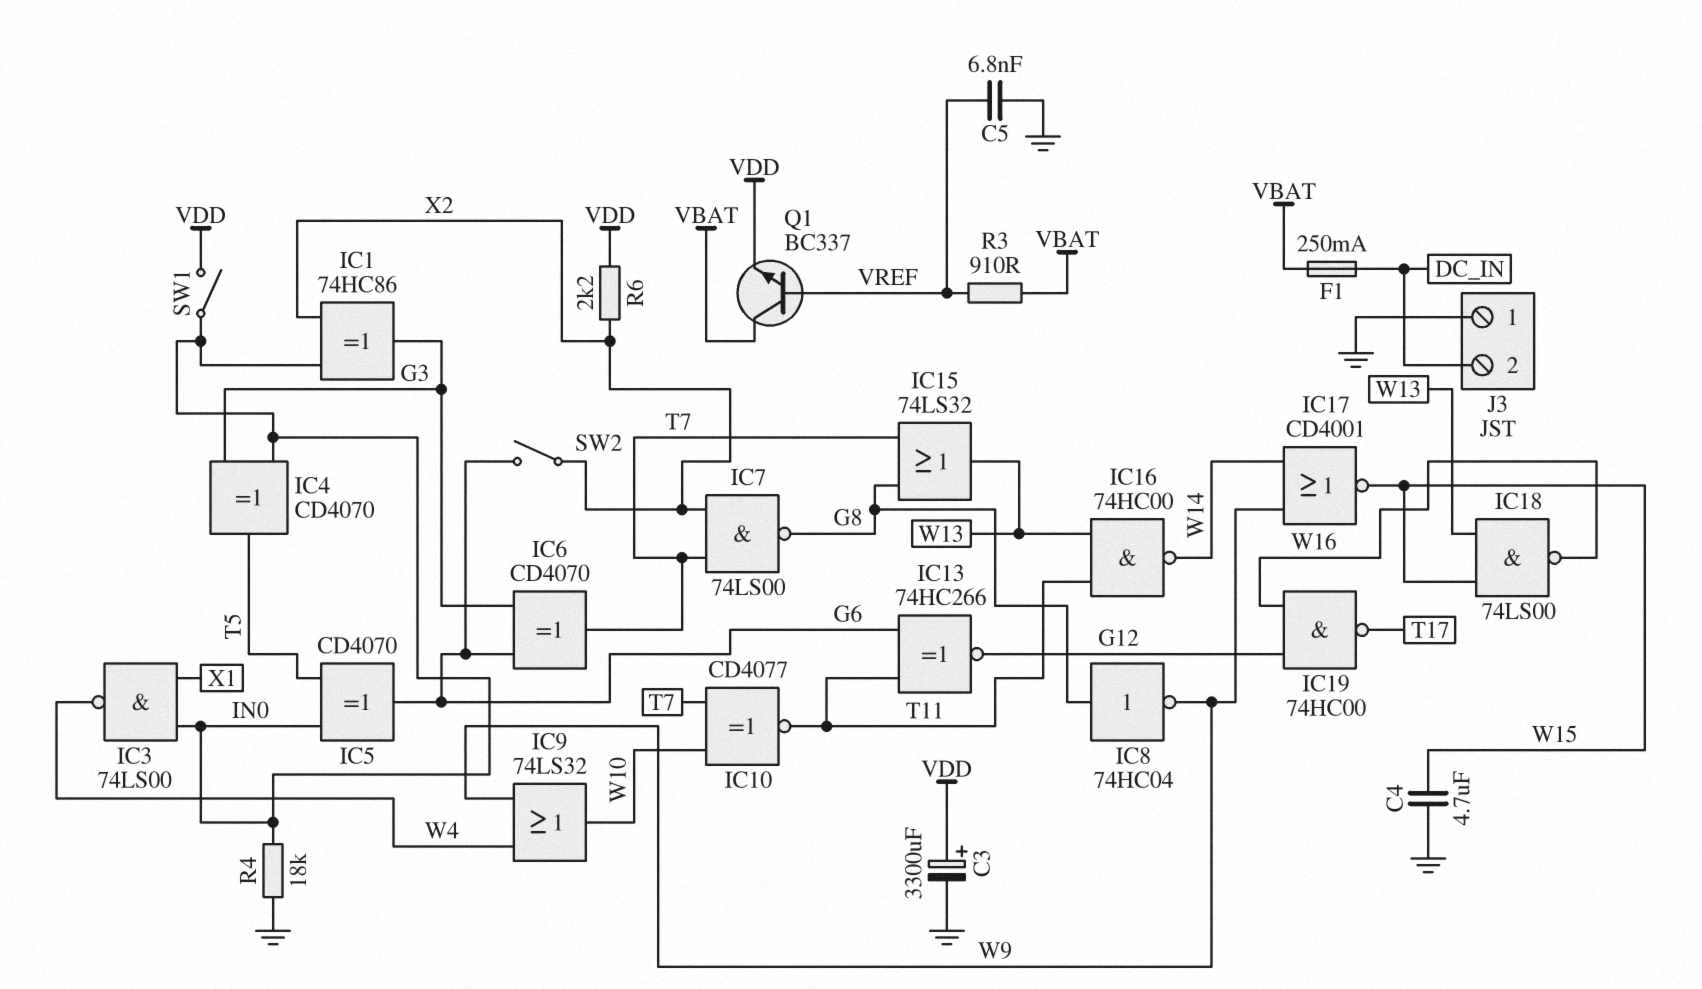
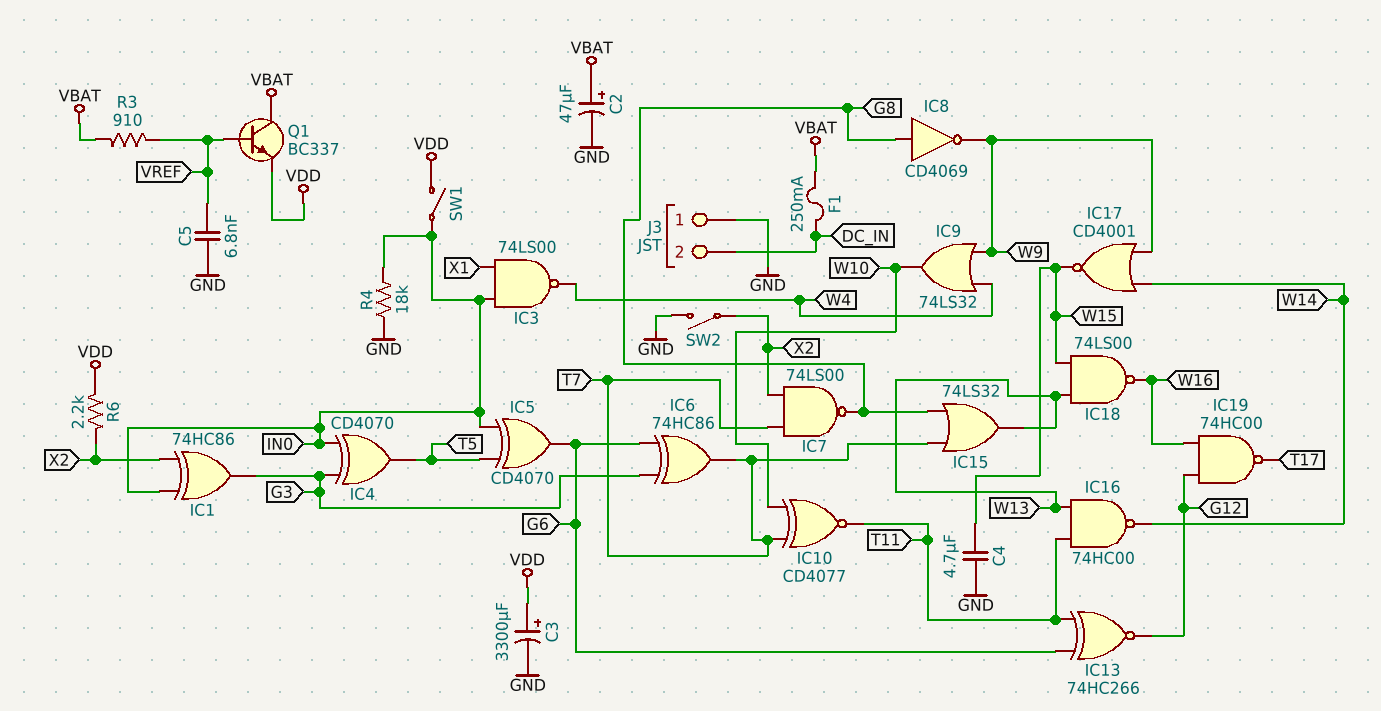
C2: none -> 47uF (plus VBAT, minus GND)
IC6: XOR CD4070 (in G3, in G6, out T7) -> XOR 74HC86 (in G3, in G6, out T7)
IC8: NOT 74HC04 (in G8, out W9) -> NOT CD4069 (in G8, out W9)
SW2: switch (G6, X2) -> switch (GND, X2)

